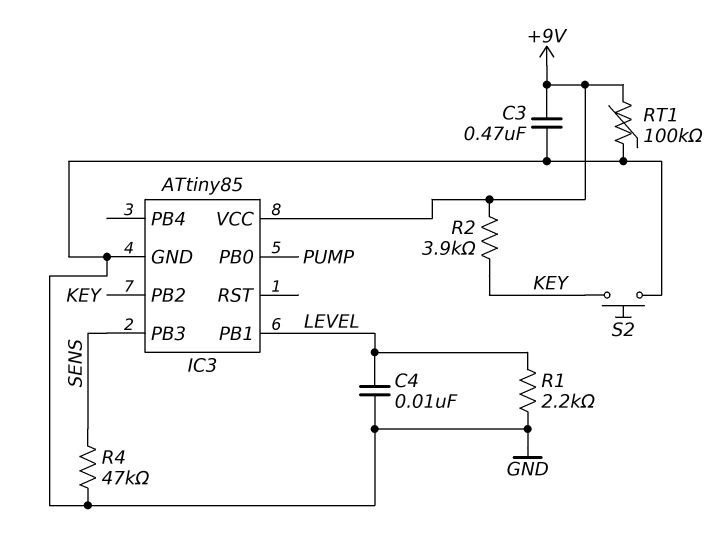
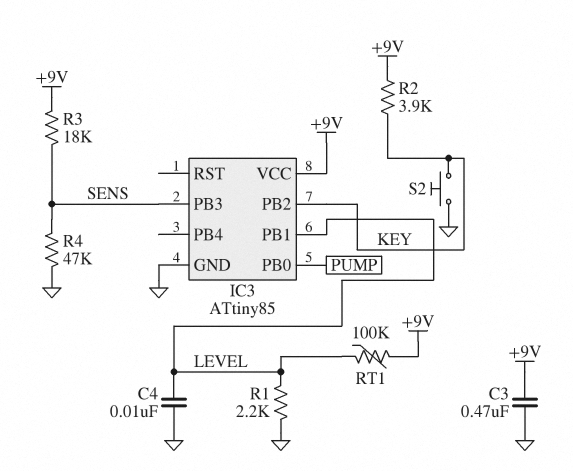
R3: none -> 18k (+9V, SENS)
RT1: 100k (+9V, GND) -> 100k (+9V, LEVEL)

